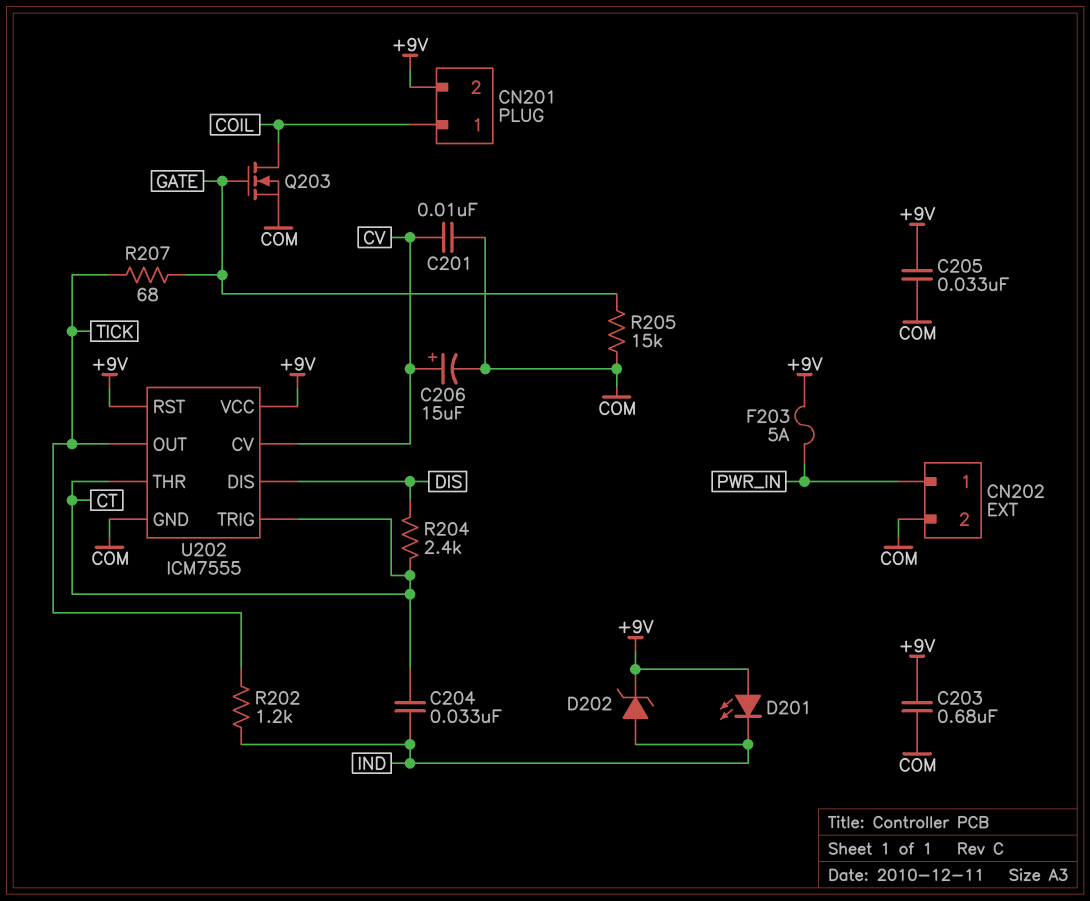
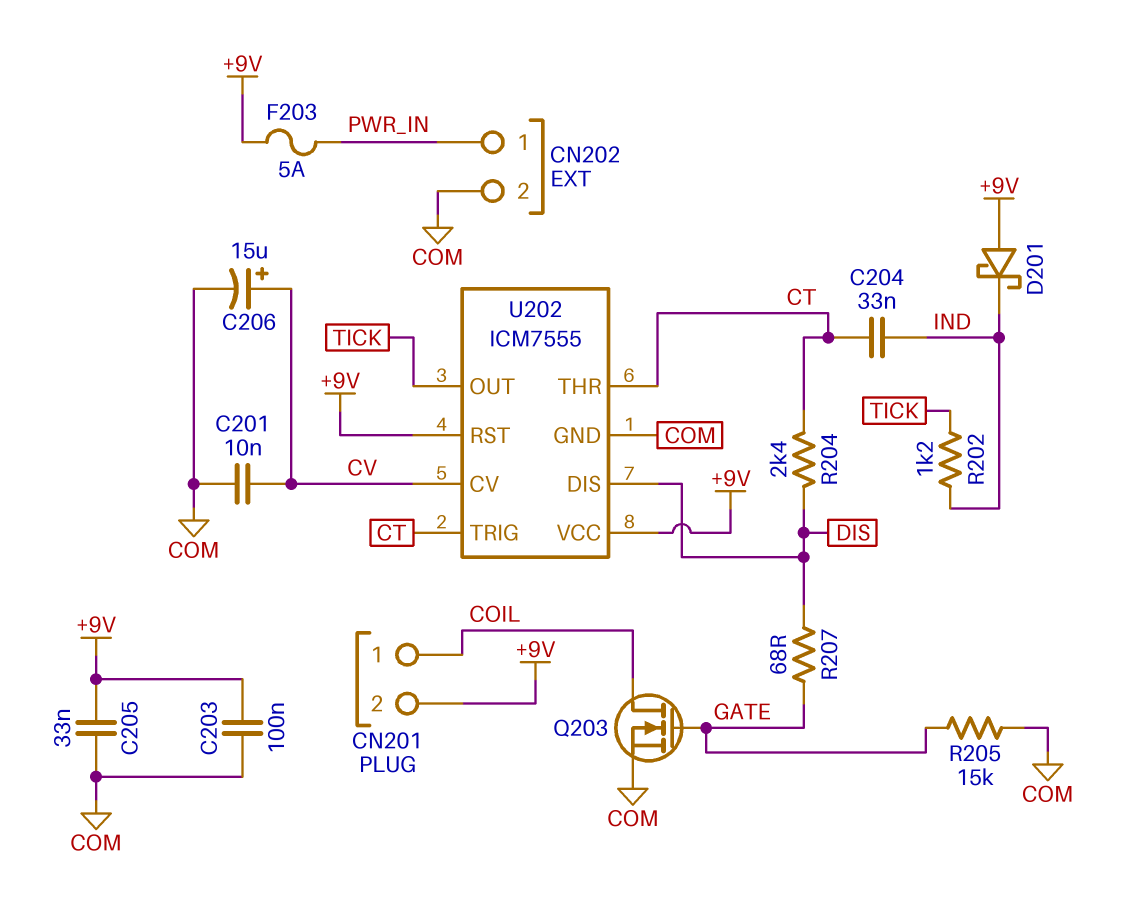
C203: 680nF (+9V, COM) -> 100nF (+9V, COM)
D201: LED (A +9V, K IND) -> schottky (A +9V, K IND)
D202: zener (A IND, K +9V) -> none
R207: 68 (GATE, TICK) -> 68 (DIS, GATE)

